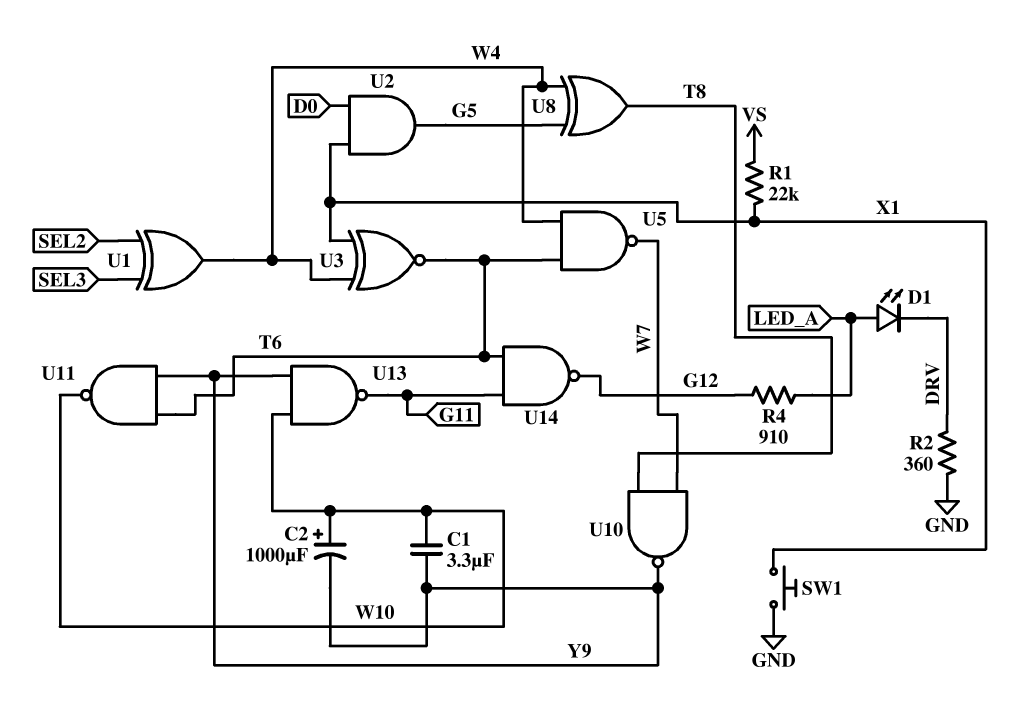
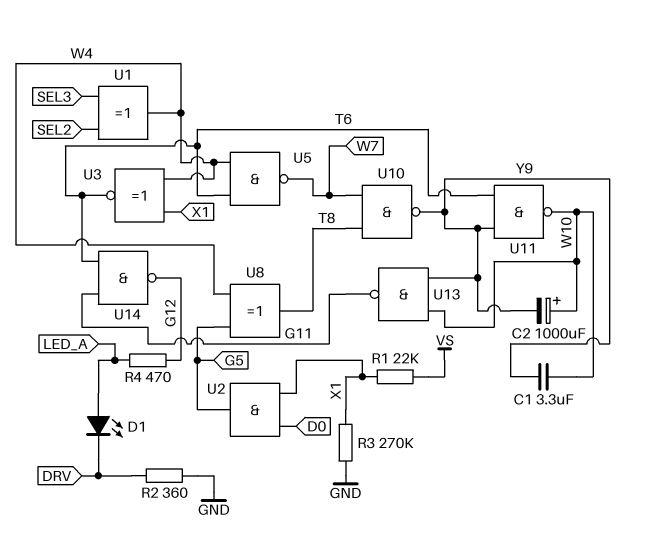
R3: none -> 270k (GND, X1)
R4: 910 (G12, LED_A) -> 470 (G12, LED_A)
SW1: button (GND, X1) -> none

